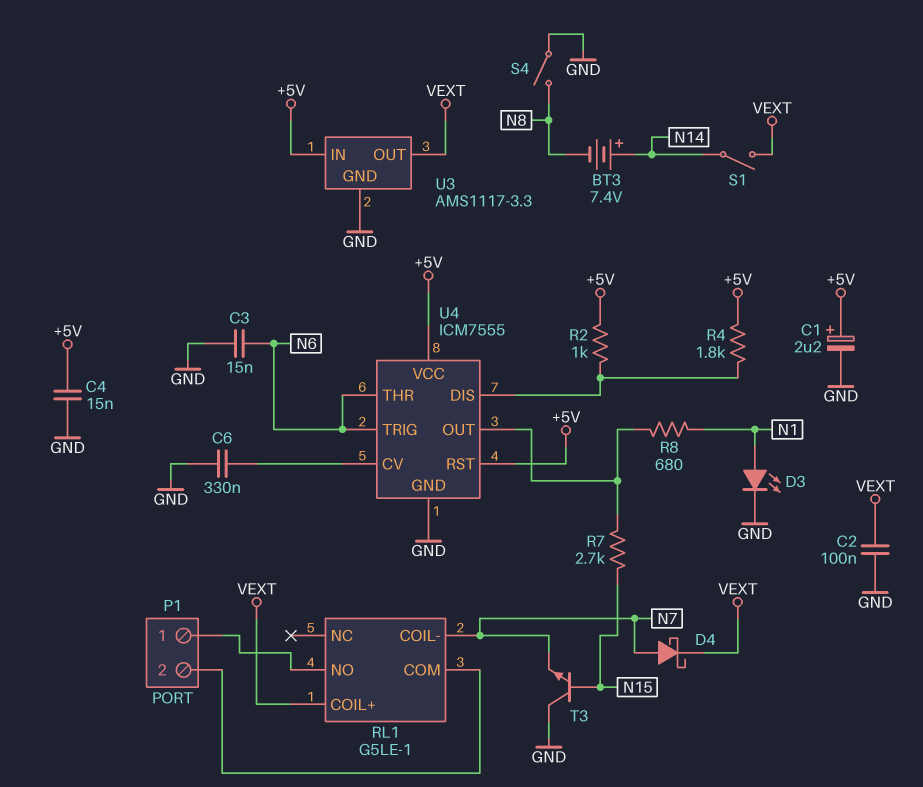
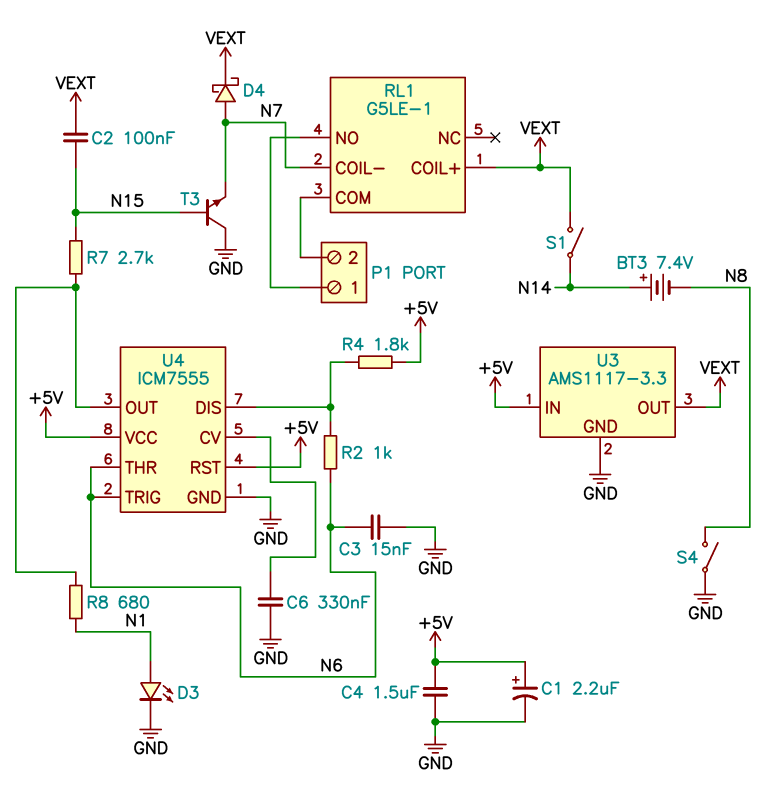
C2: 100nF (GND, VEXT) -> 100nF (N15, VEXT)
C4: 15nF (+5V, GND) -> 1.5uF (+5V, GND)
R2: 1k (+5V, U4/DIS) -> 1k (N6, U4/DIS)

